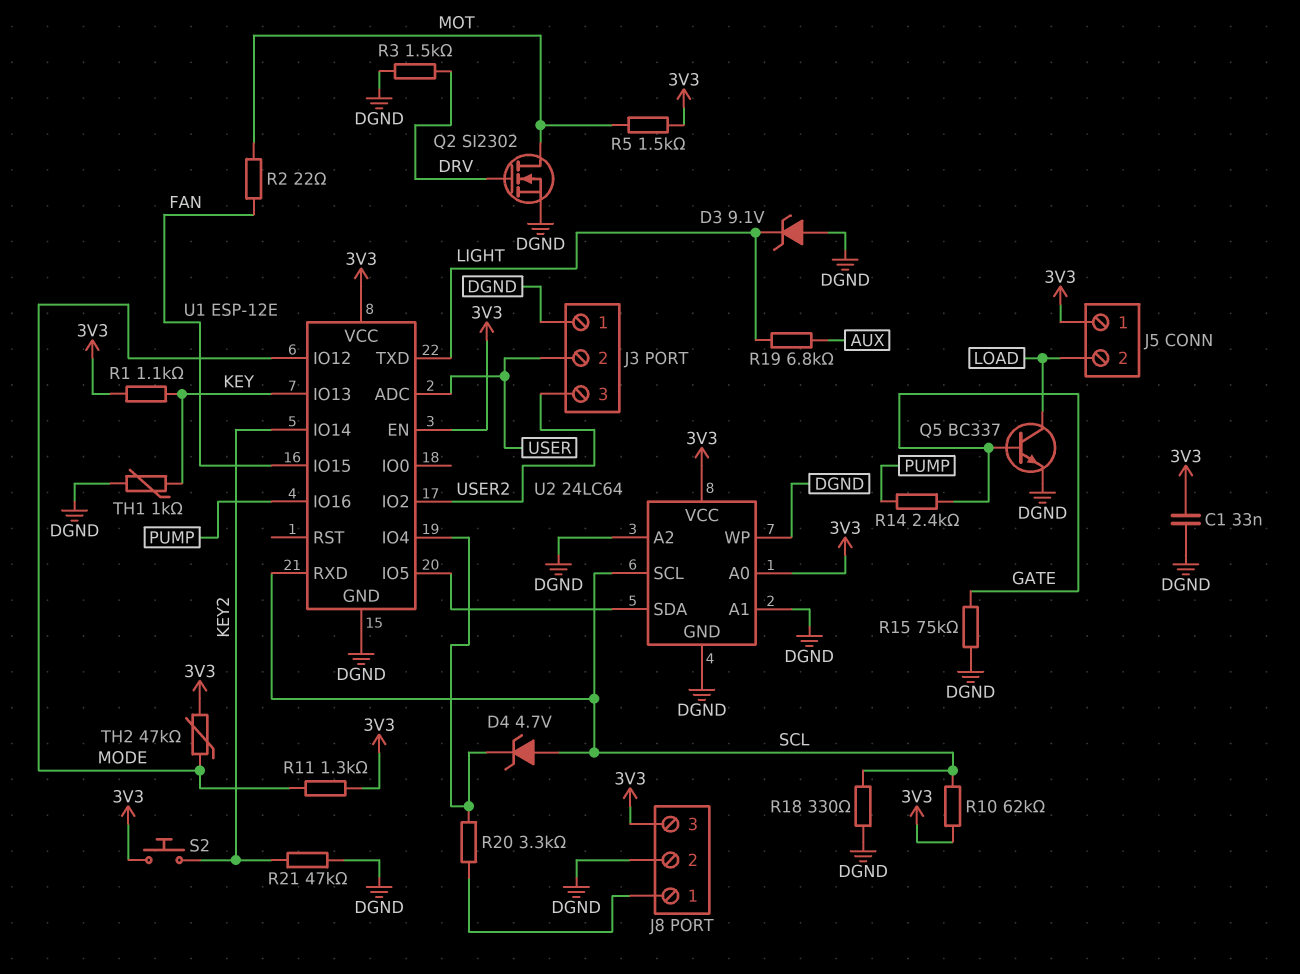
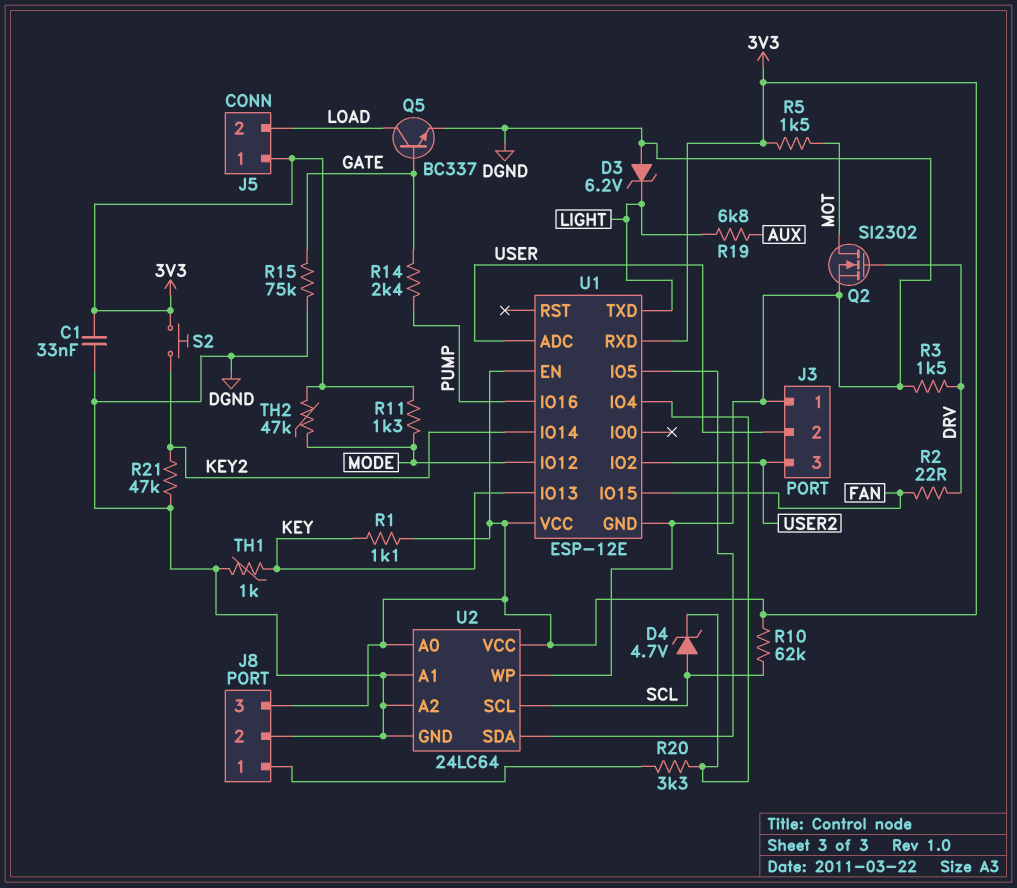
D3: zener 9.1V (A DGND, K LIGHT) -> zener 6.2V (A DGND, K LIGHT)
R2: 22 (FAN, MOT) -> 22 (DRV, FAN)
R18: 330 (DGND, SCL) -> none
U1 pin RXD: SCL -> 3V3

